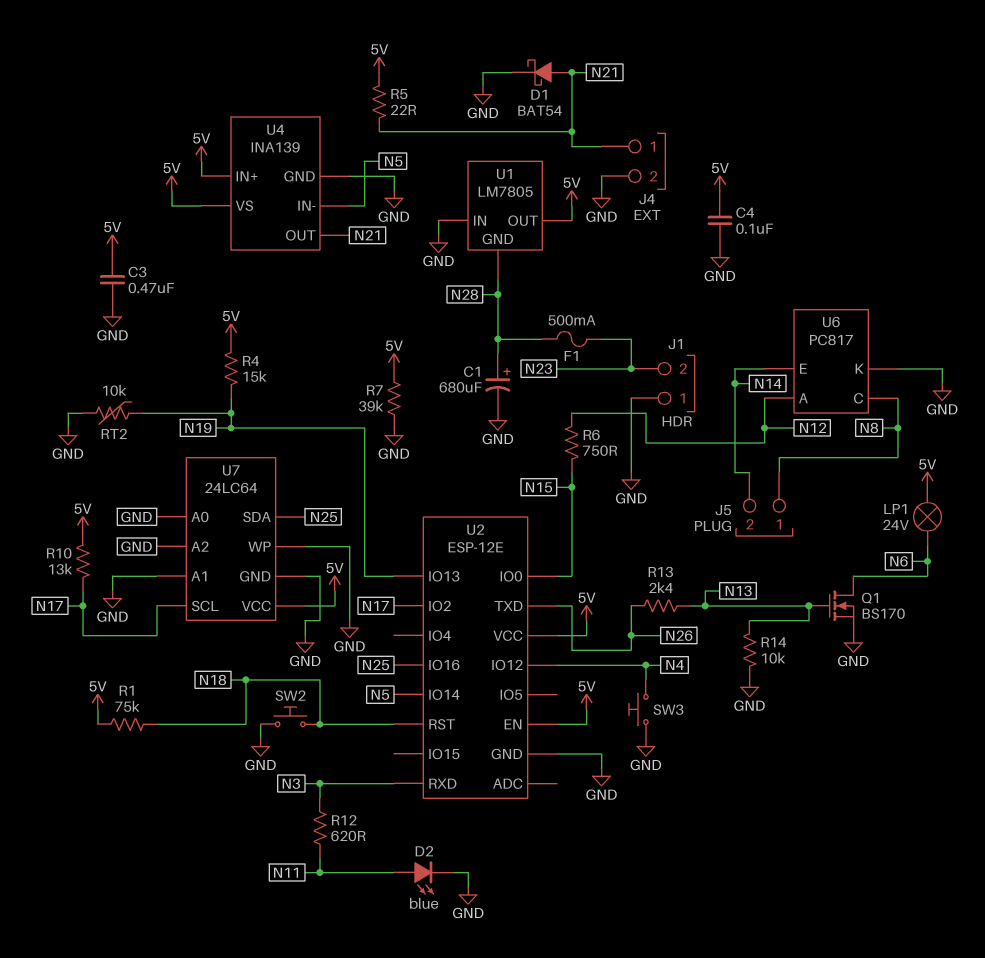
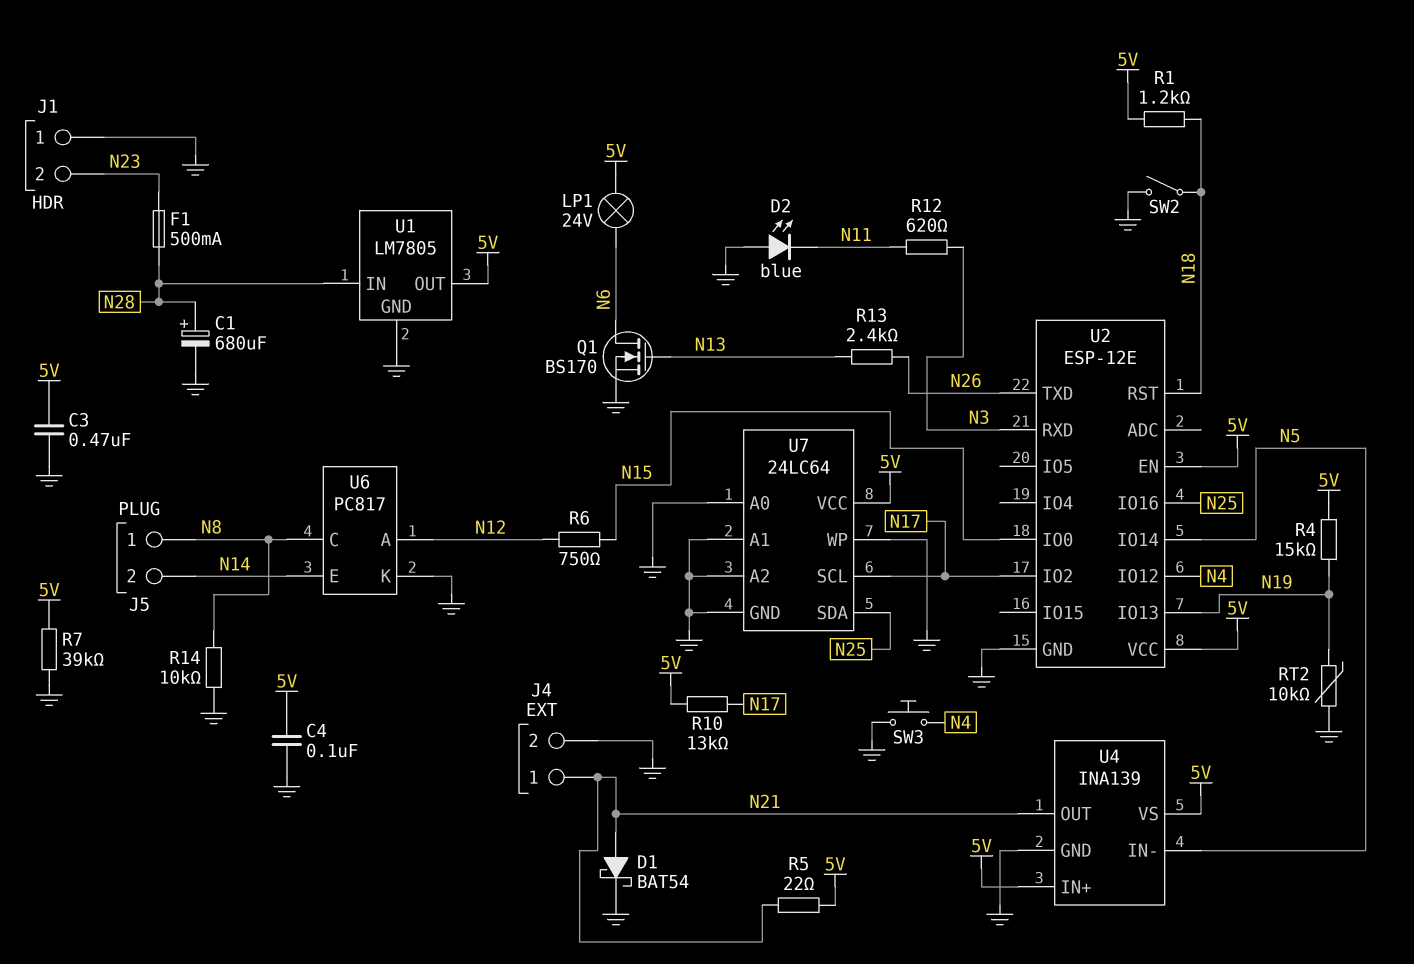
D2: LED blue (A N11, K GND) -> LED blue (A GND, K N11)
R1: 75k (5V, N18) -> 1.2k (5V, N18)
R14: 10k (GND, N13) -> 10k (GND, N8)
SW2: button (GND, N18) -> switch (GND, N18)
U1 pin GND: N28 -> GND
U1 pin IN: GND -> N28

